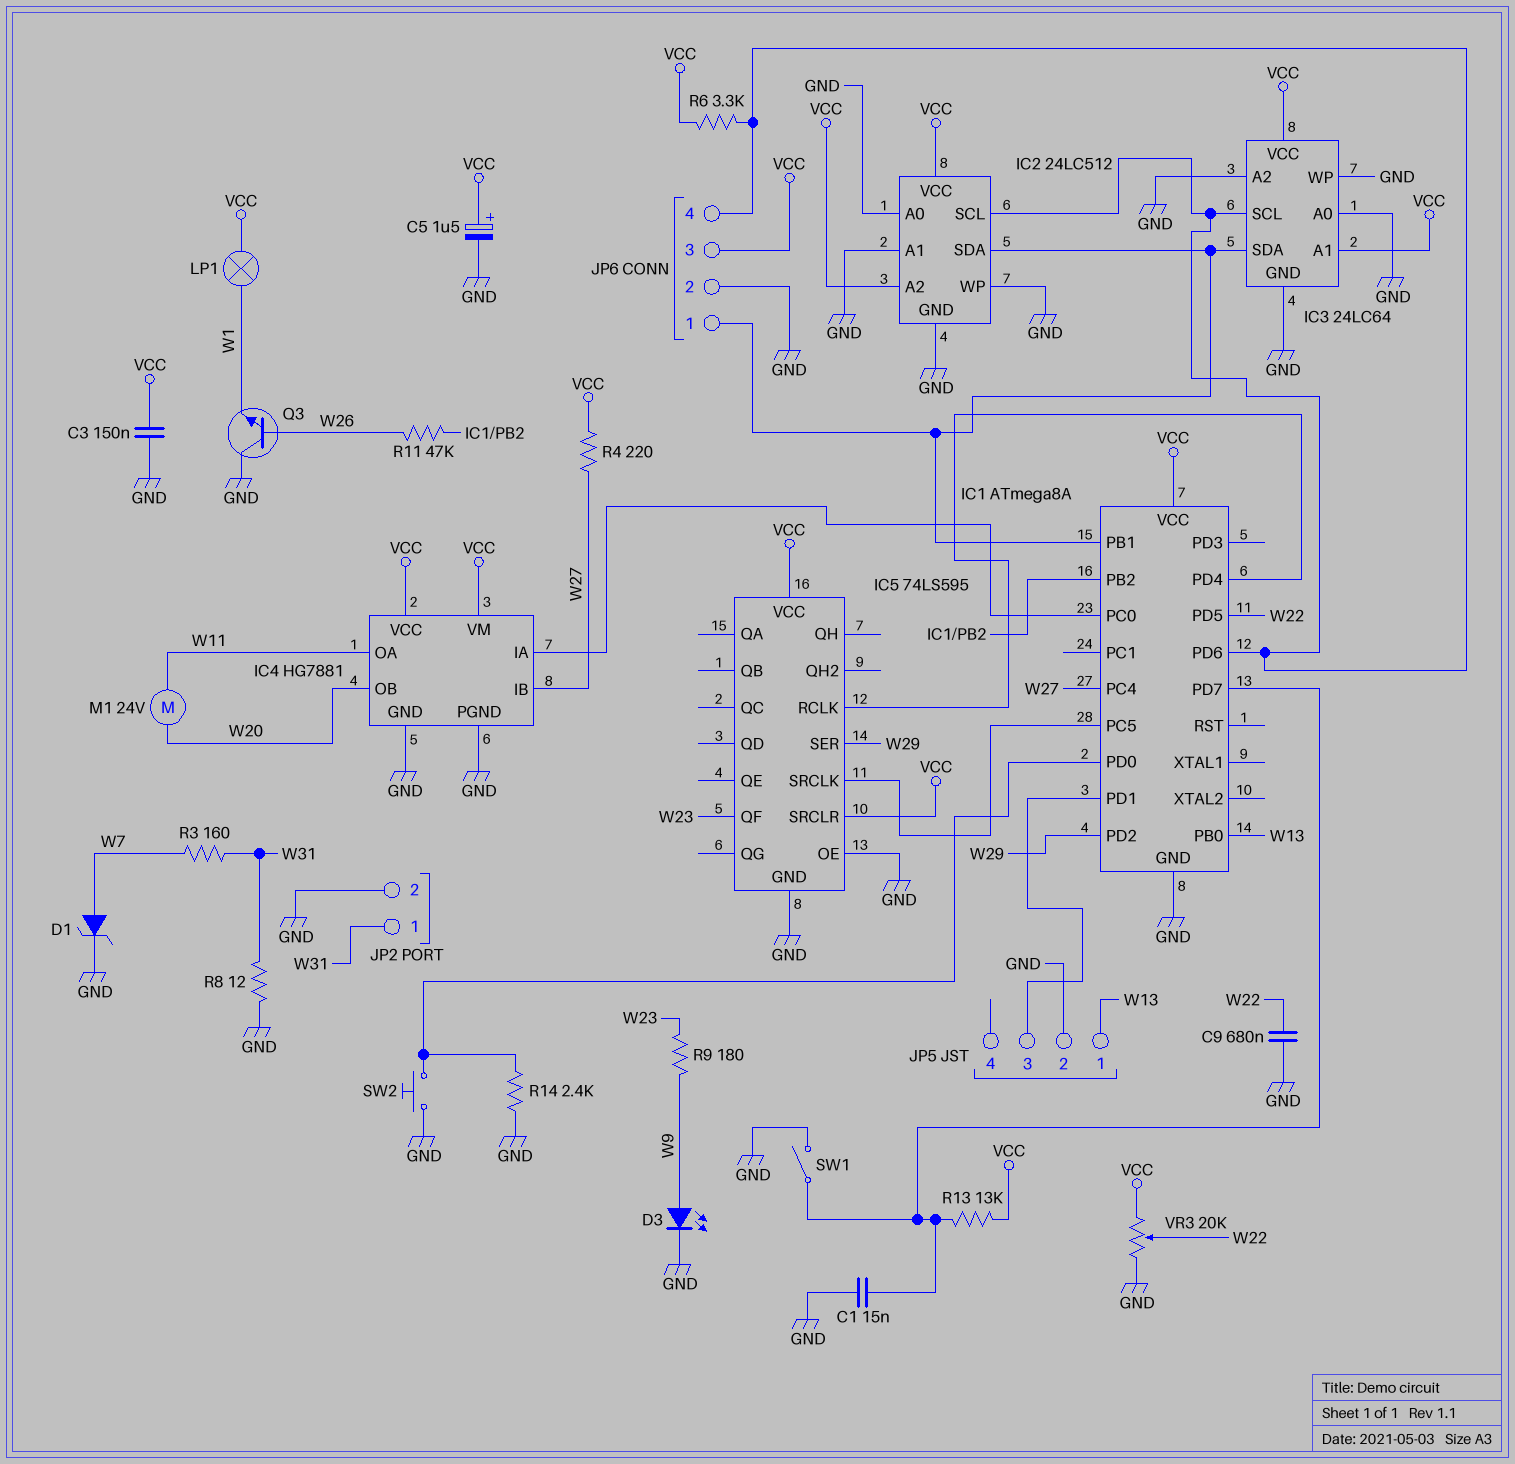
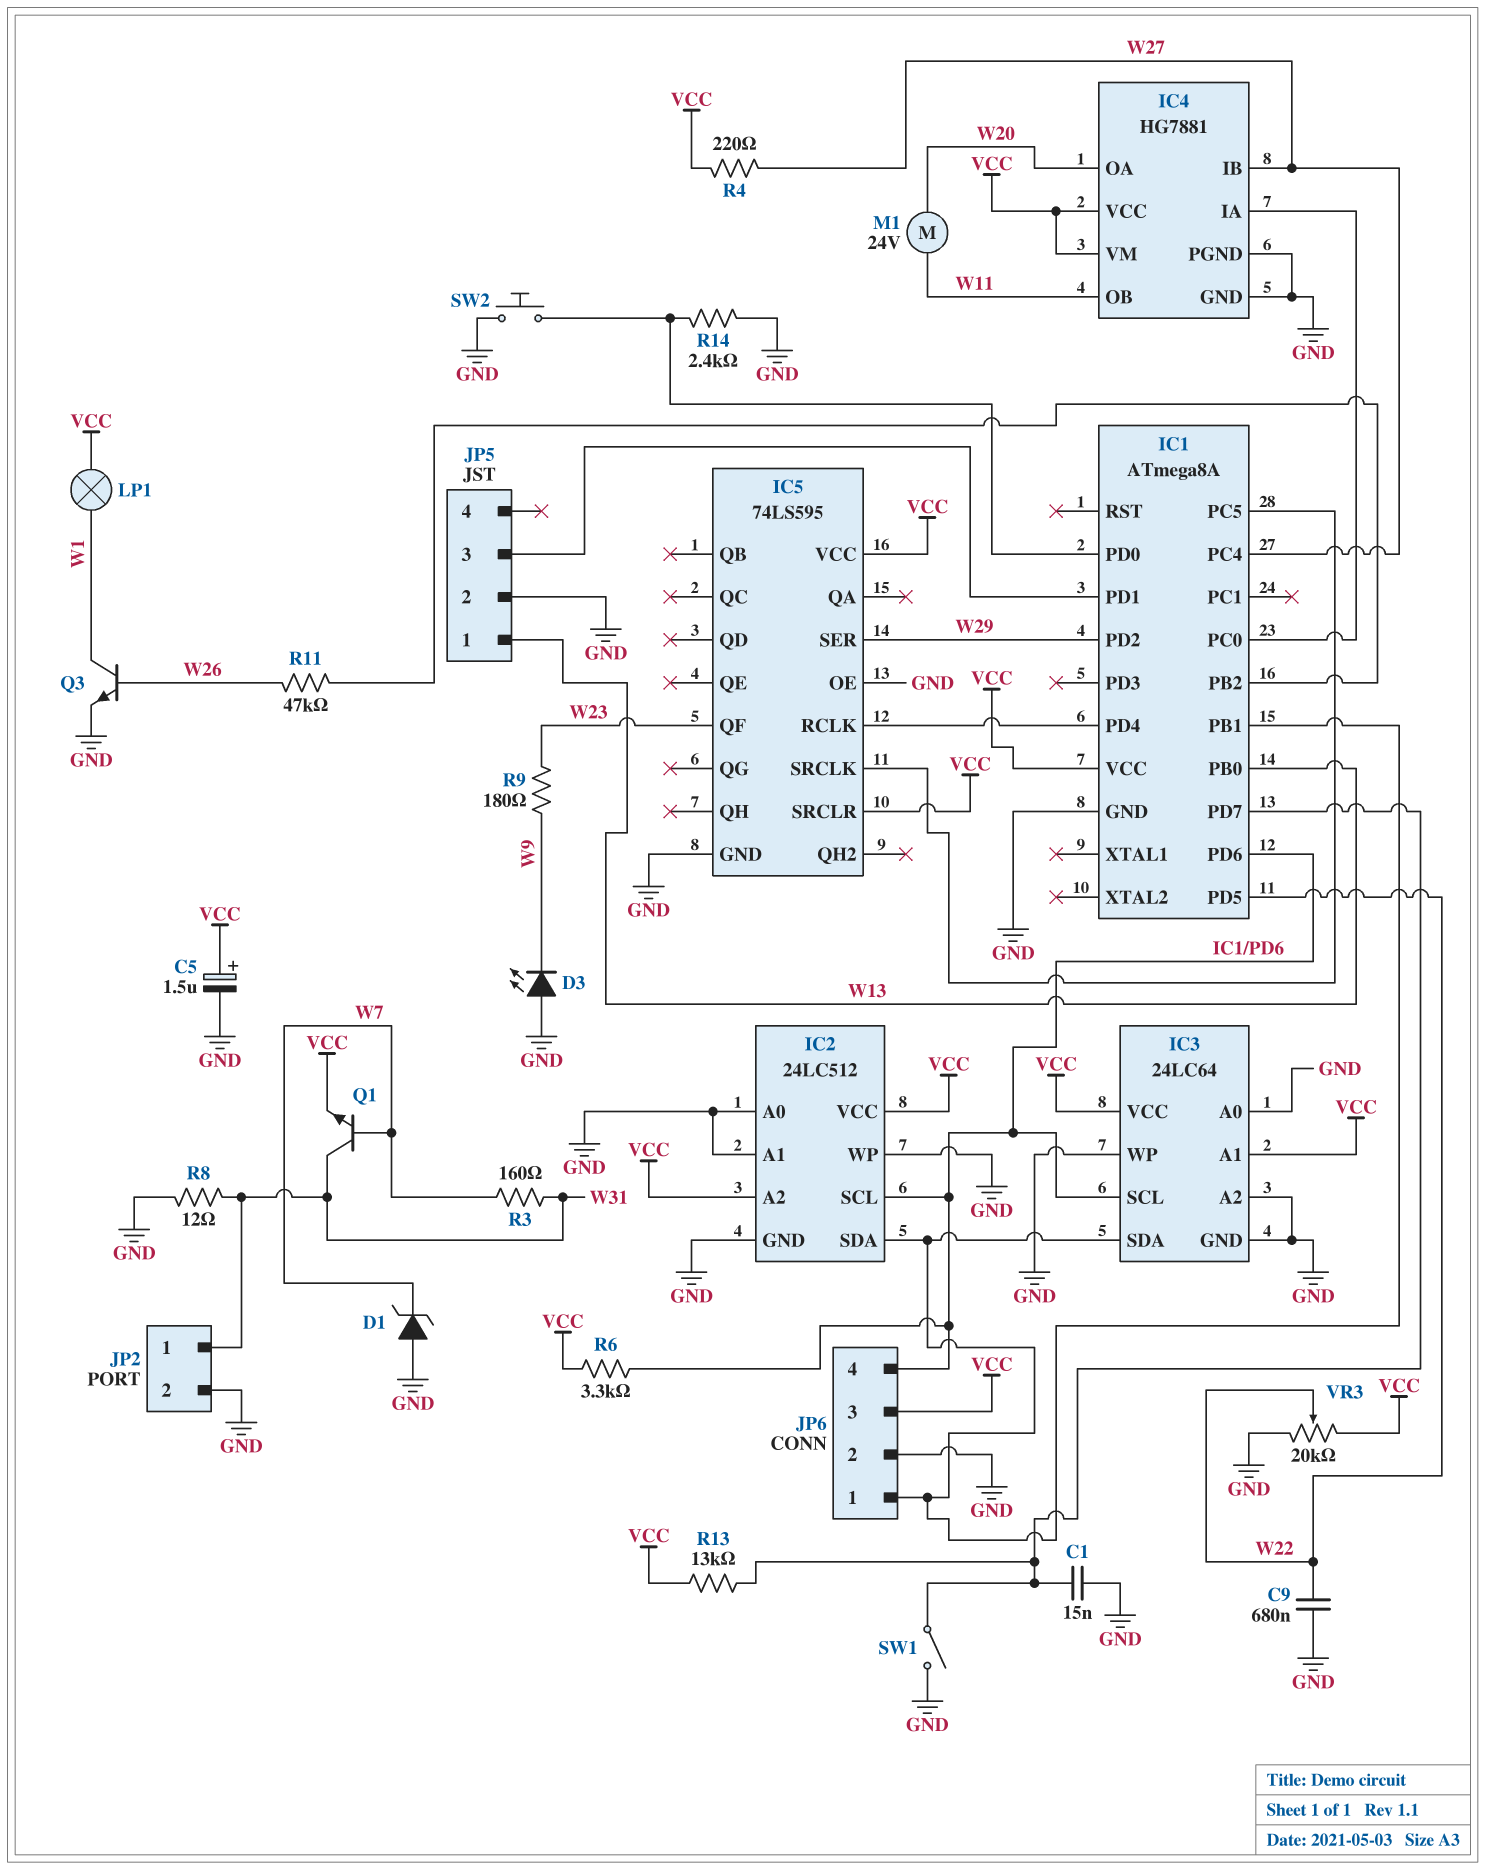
C3: 150nF (GND, VCC) -> none
D1: zener (A W7, K GND) -> zener (A GND, K W7)
D3: LED (A W9, K GND) -> LED (A GND, K W9)
IC4 pin OA: W11 -> W20
IC4 pin OB: W20 -> W11
Q1: none -> NPN (B W7, C W31, E VCC)
Q3: NPN (B W26, C GND, E W1) -> NPN (B W26, C W1, E GND)

